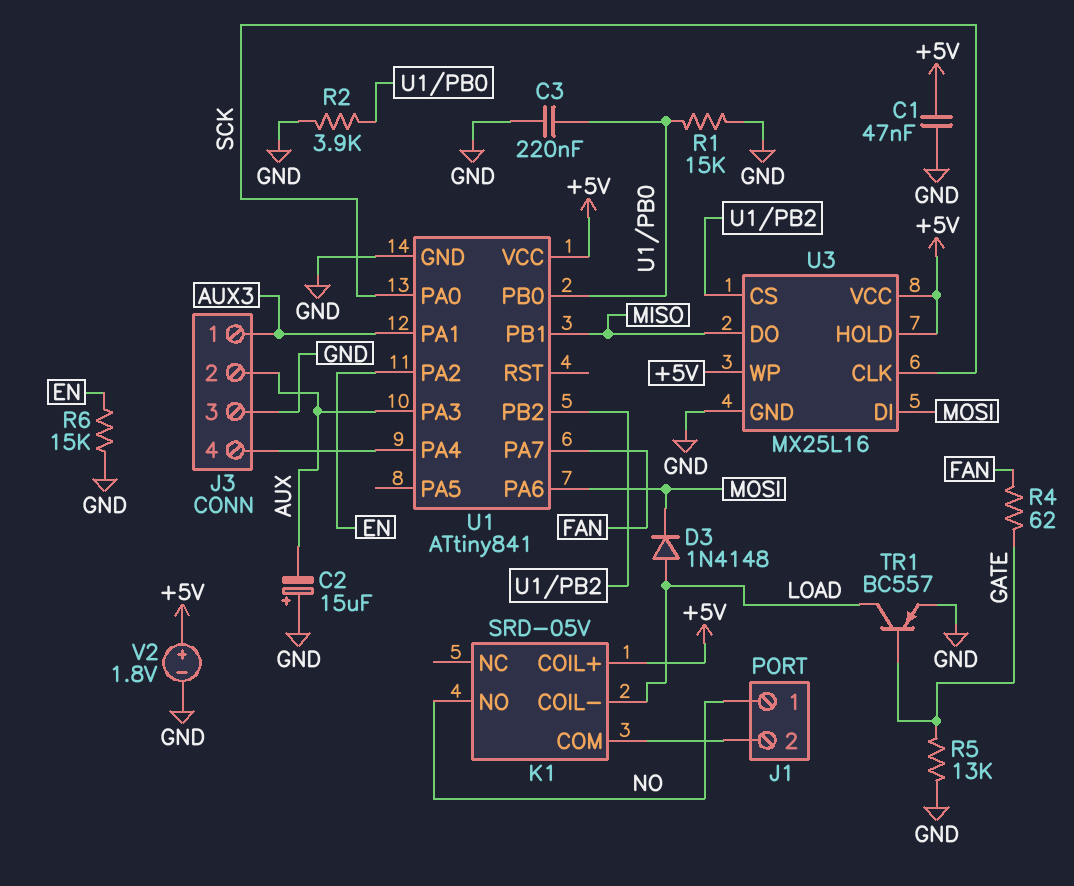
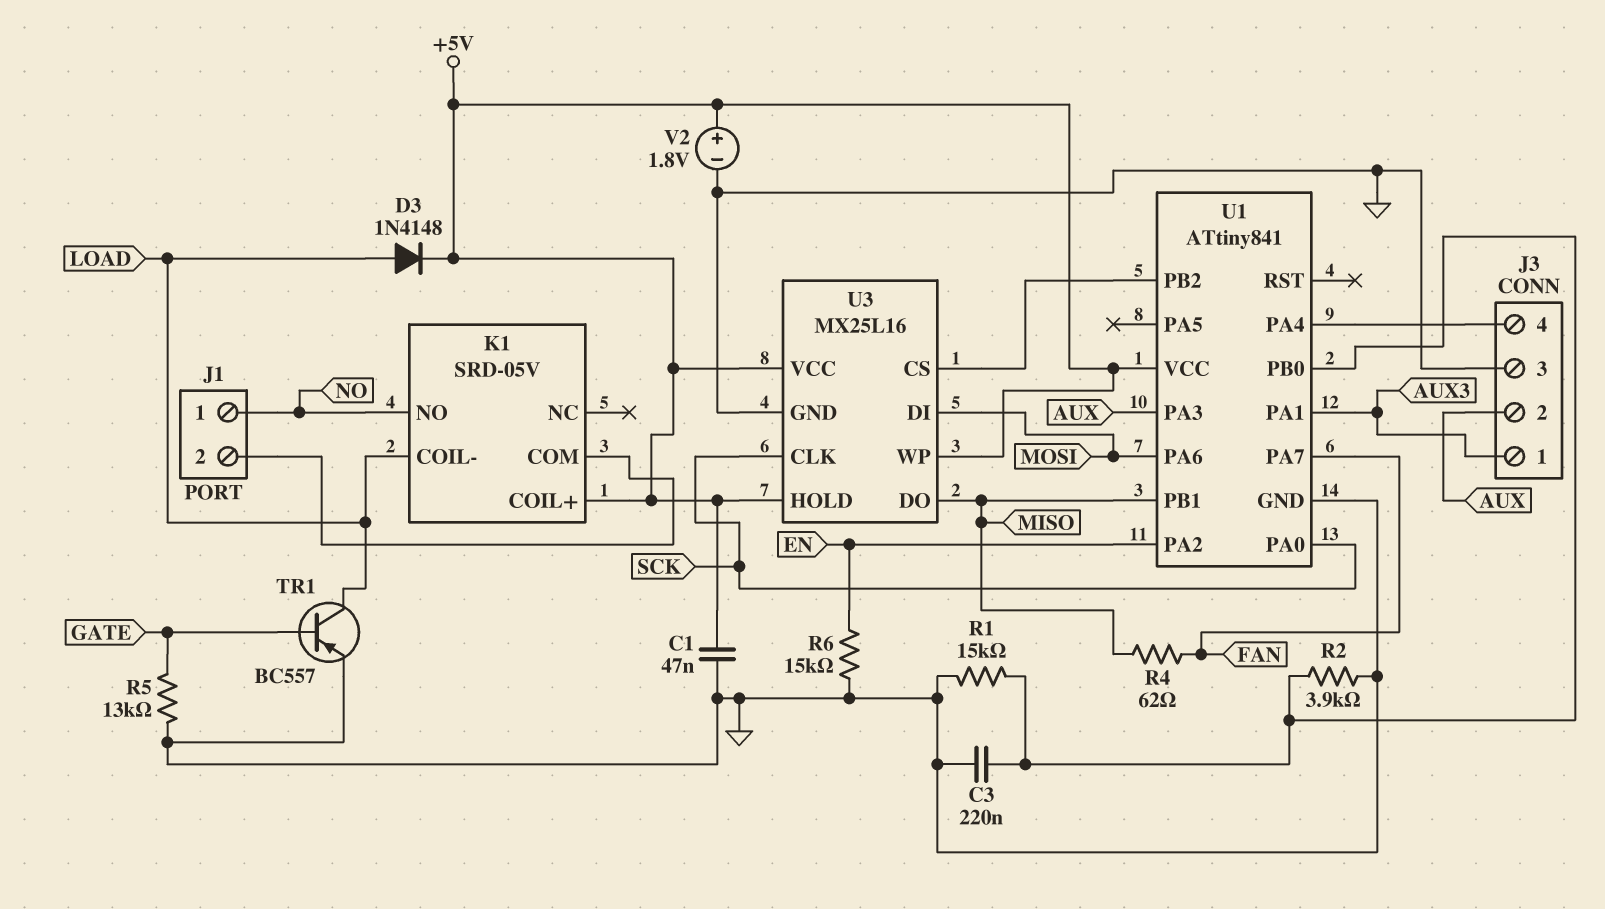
C2: 15uF (plus GND, minus AUX) -> none
D3: diode 1N4148 (A LOAD, K MOSI) -> diode 1N4148 (A LOAD, K +5V)
R4: 62 (FAN, GATE) -> 62 (FAN, MISO)

